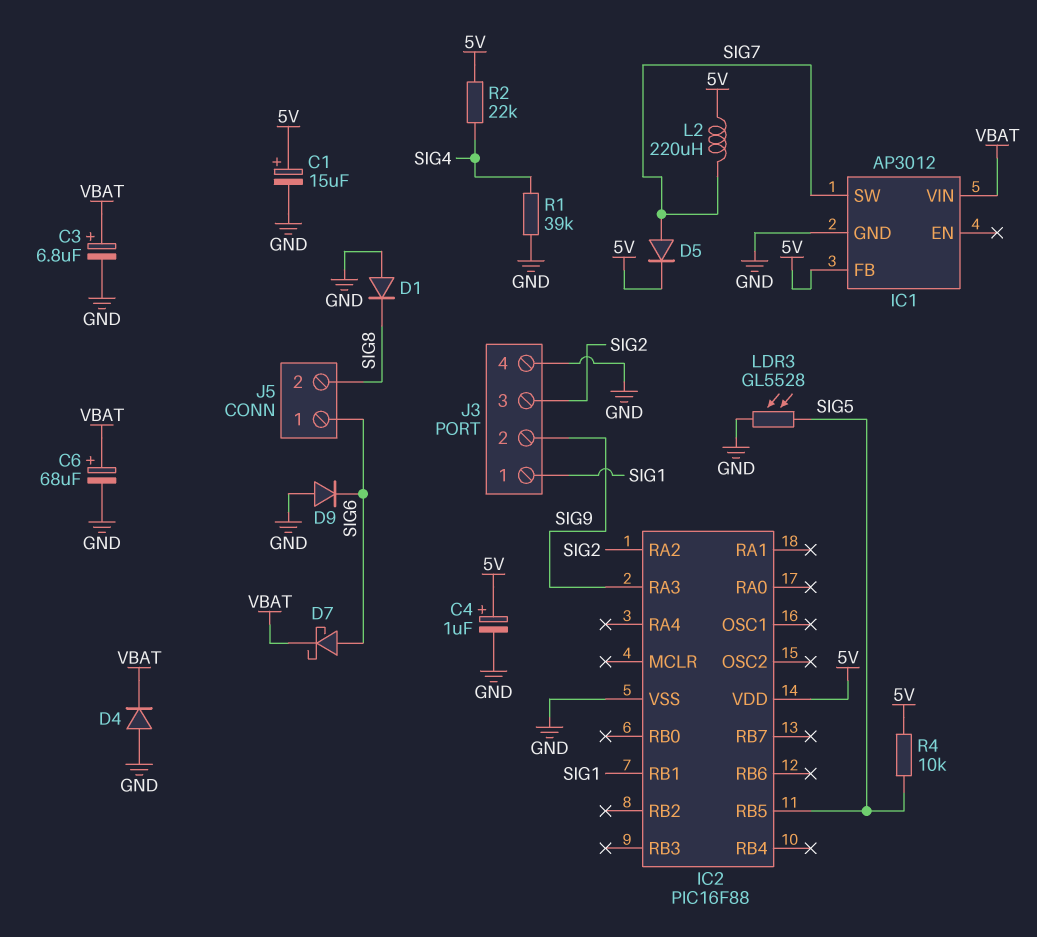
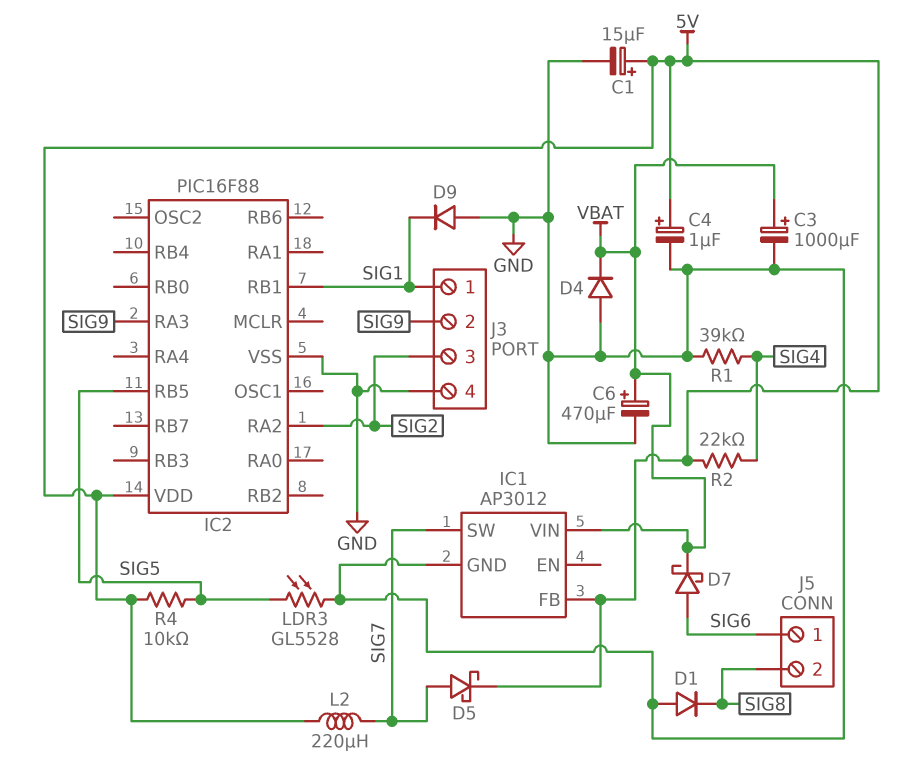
C3: 6.8uF (plus VBAT, minus GND) -> 1000uF (plus VBAT, minus GND)
C6: 68uF (plus VBAT, minus GND) -> 470uF (plus VBAT, minus GND)
D5: diode (A SIG7, K 5V) -> schottky (A SIG7, K 5V)
D9: diode (A GND, K SIG6) -> diode (A GND, K SIG1)

